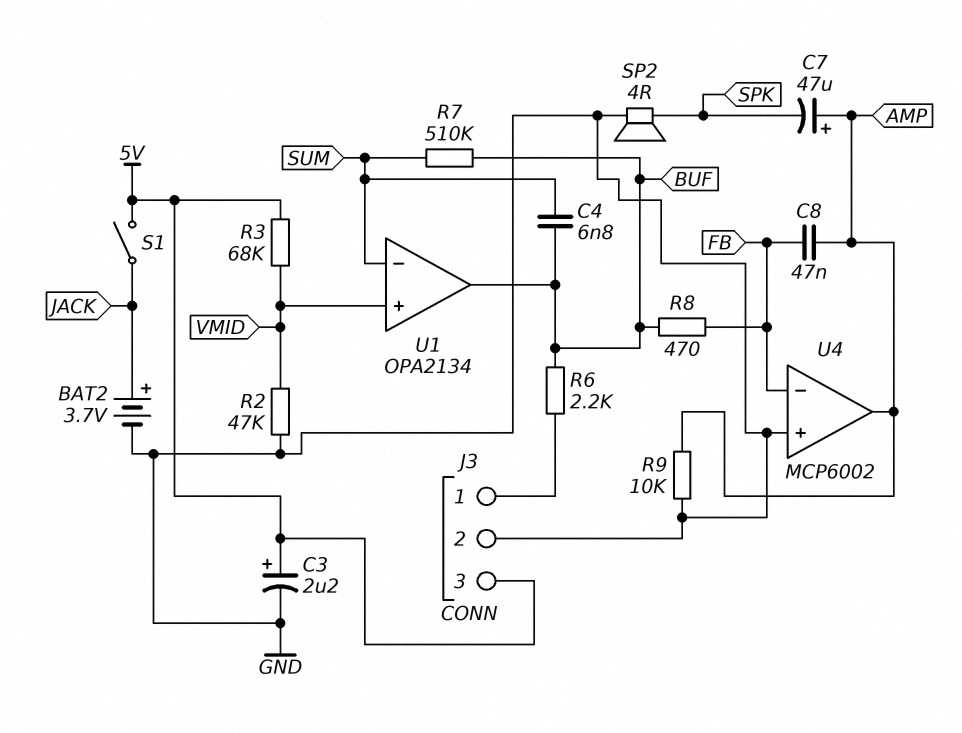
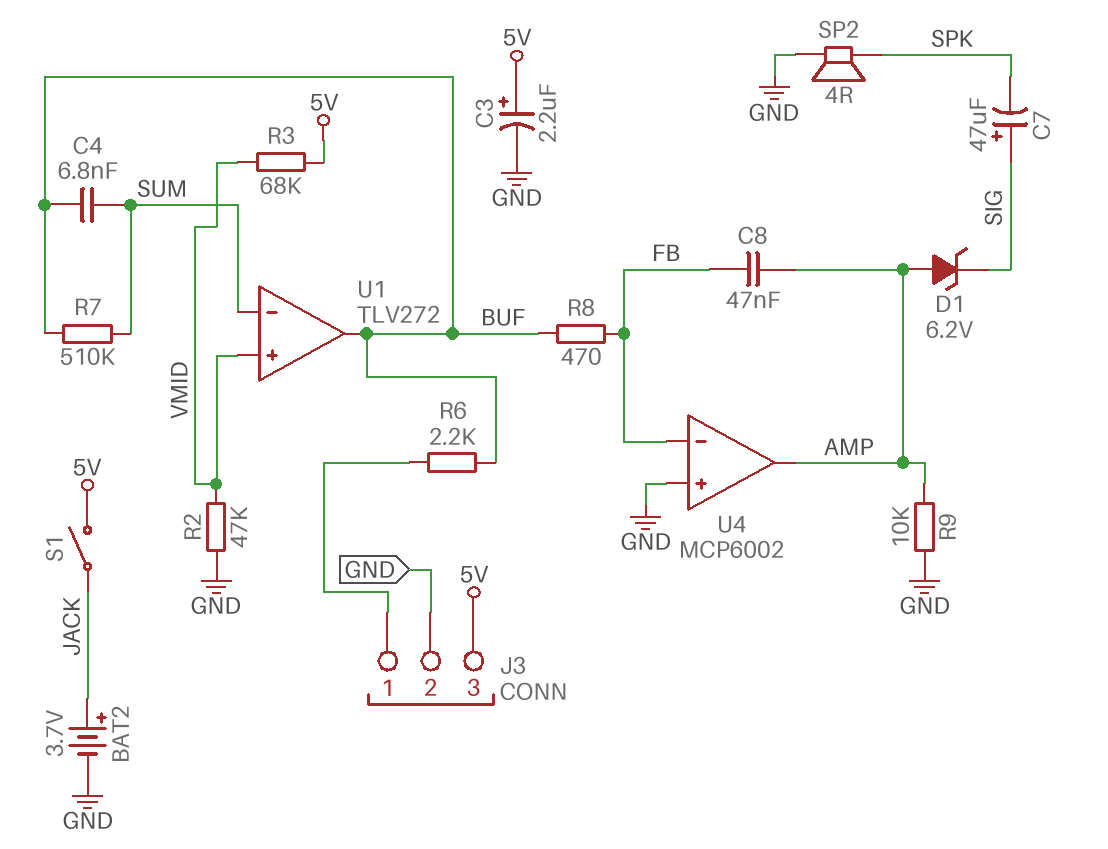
C7: 47uF (plus AMP, minus SPK) -> 47uF (plus SIG, minus SPK)
D1: none -> zener 6.2V (A AMP, K SIG)
U1: OPA2134 -> TLV272

